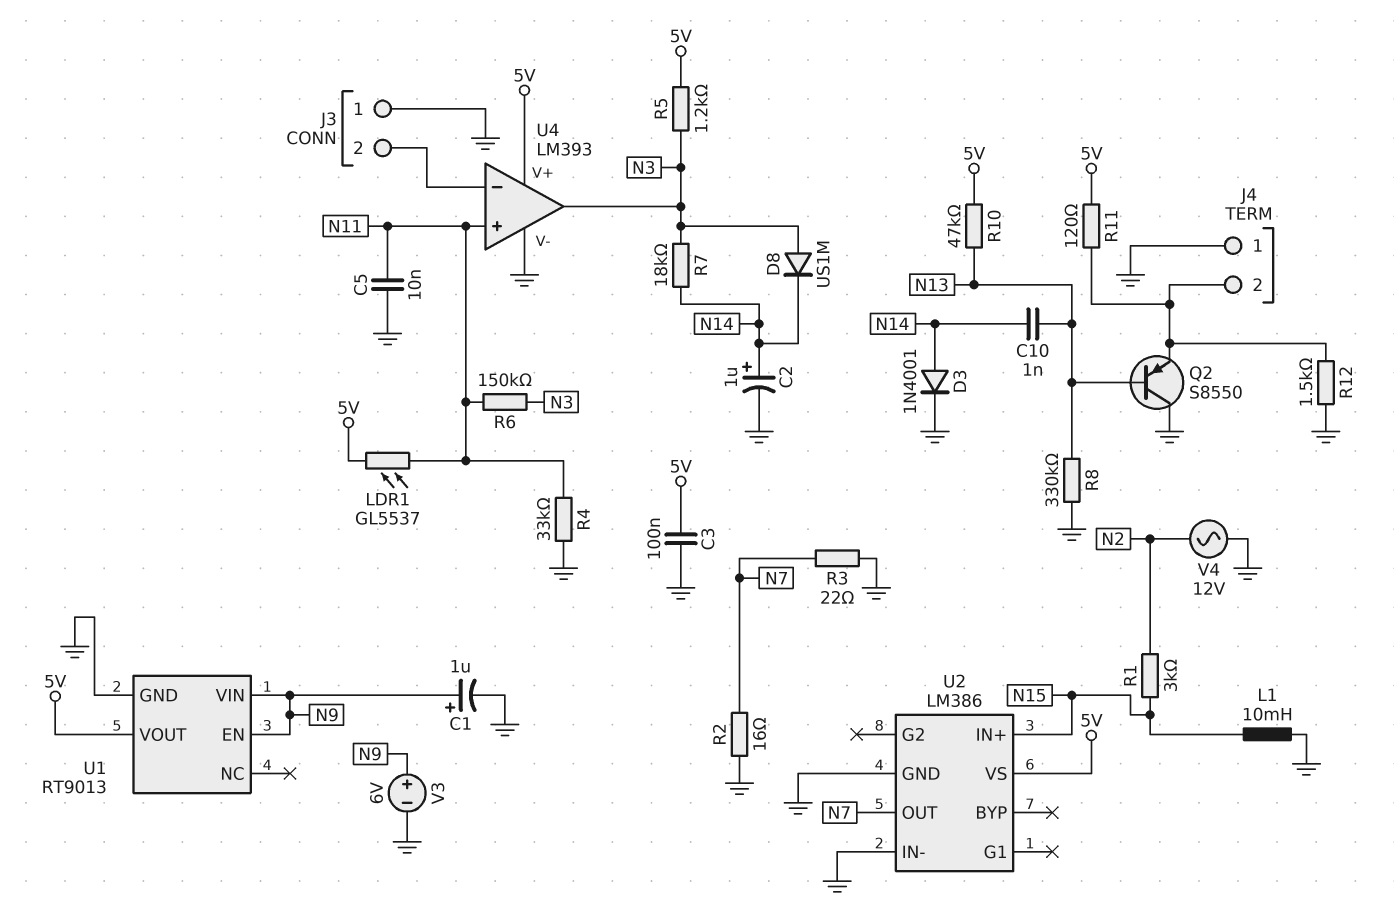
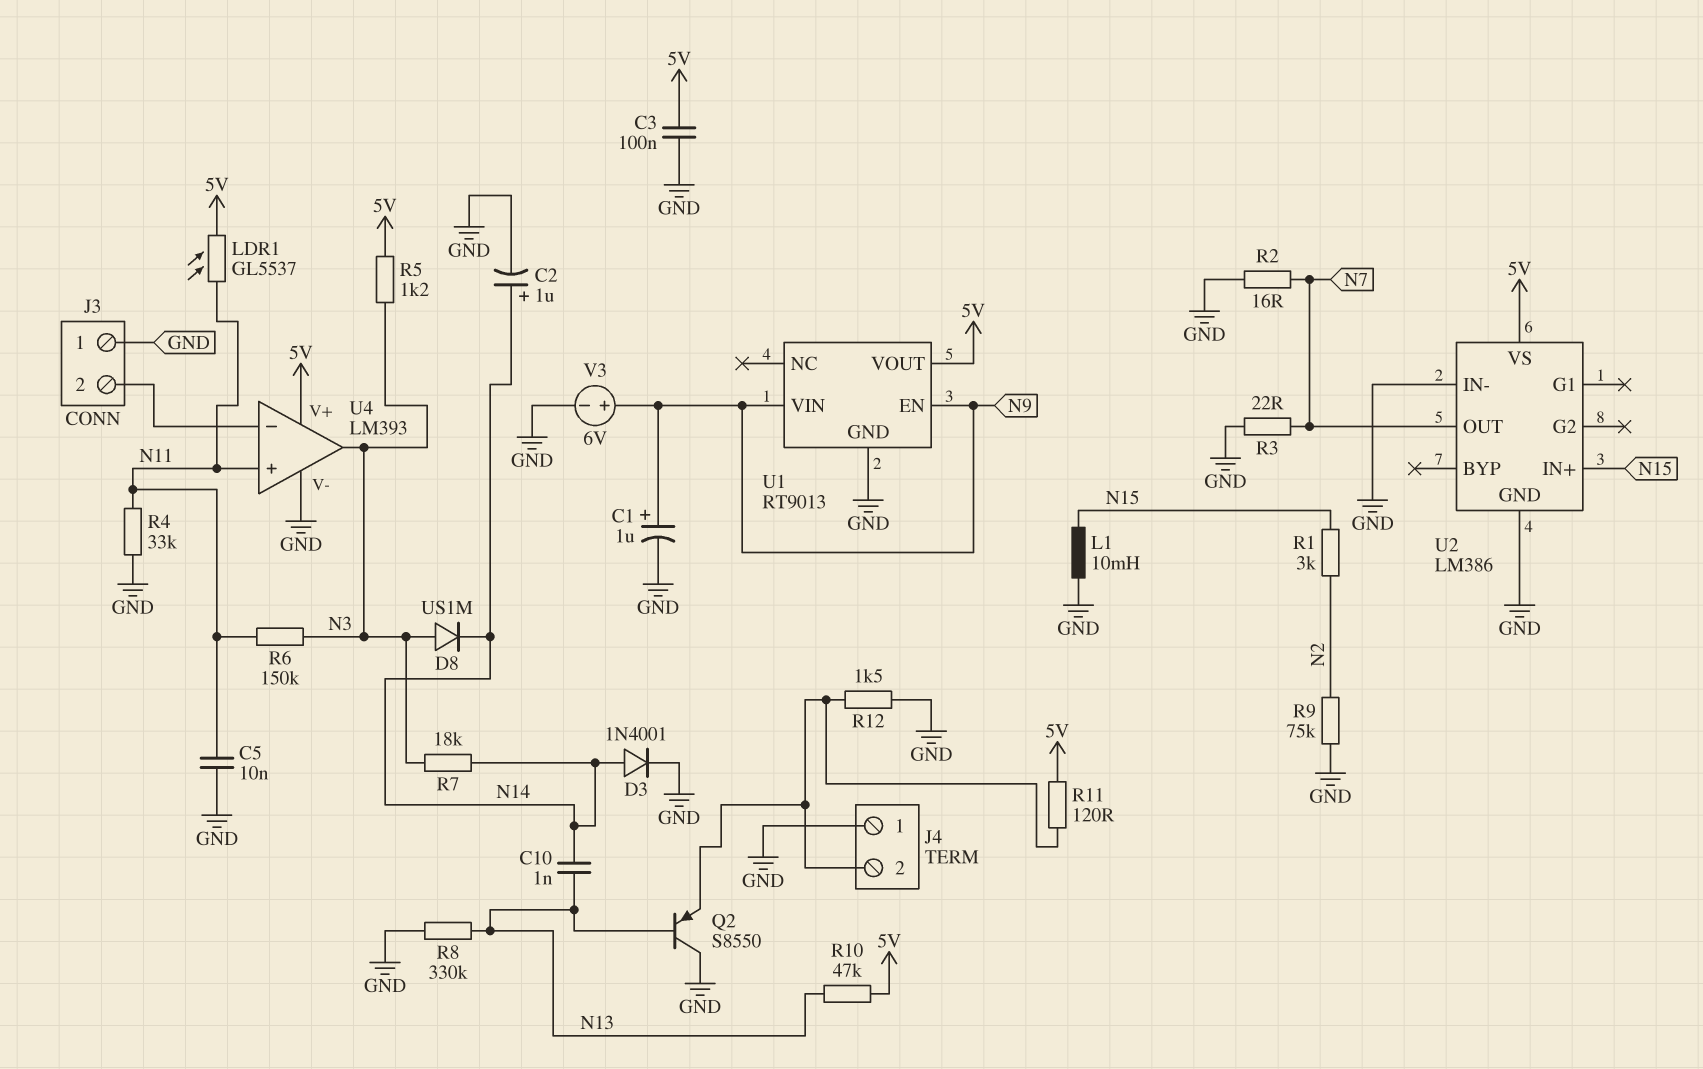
R9: none -> 75k (GND, N2)
V4: AC 12V (GND, N2) -> none

